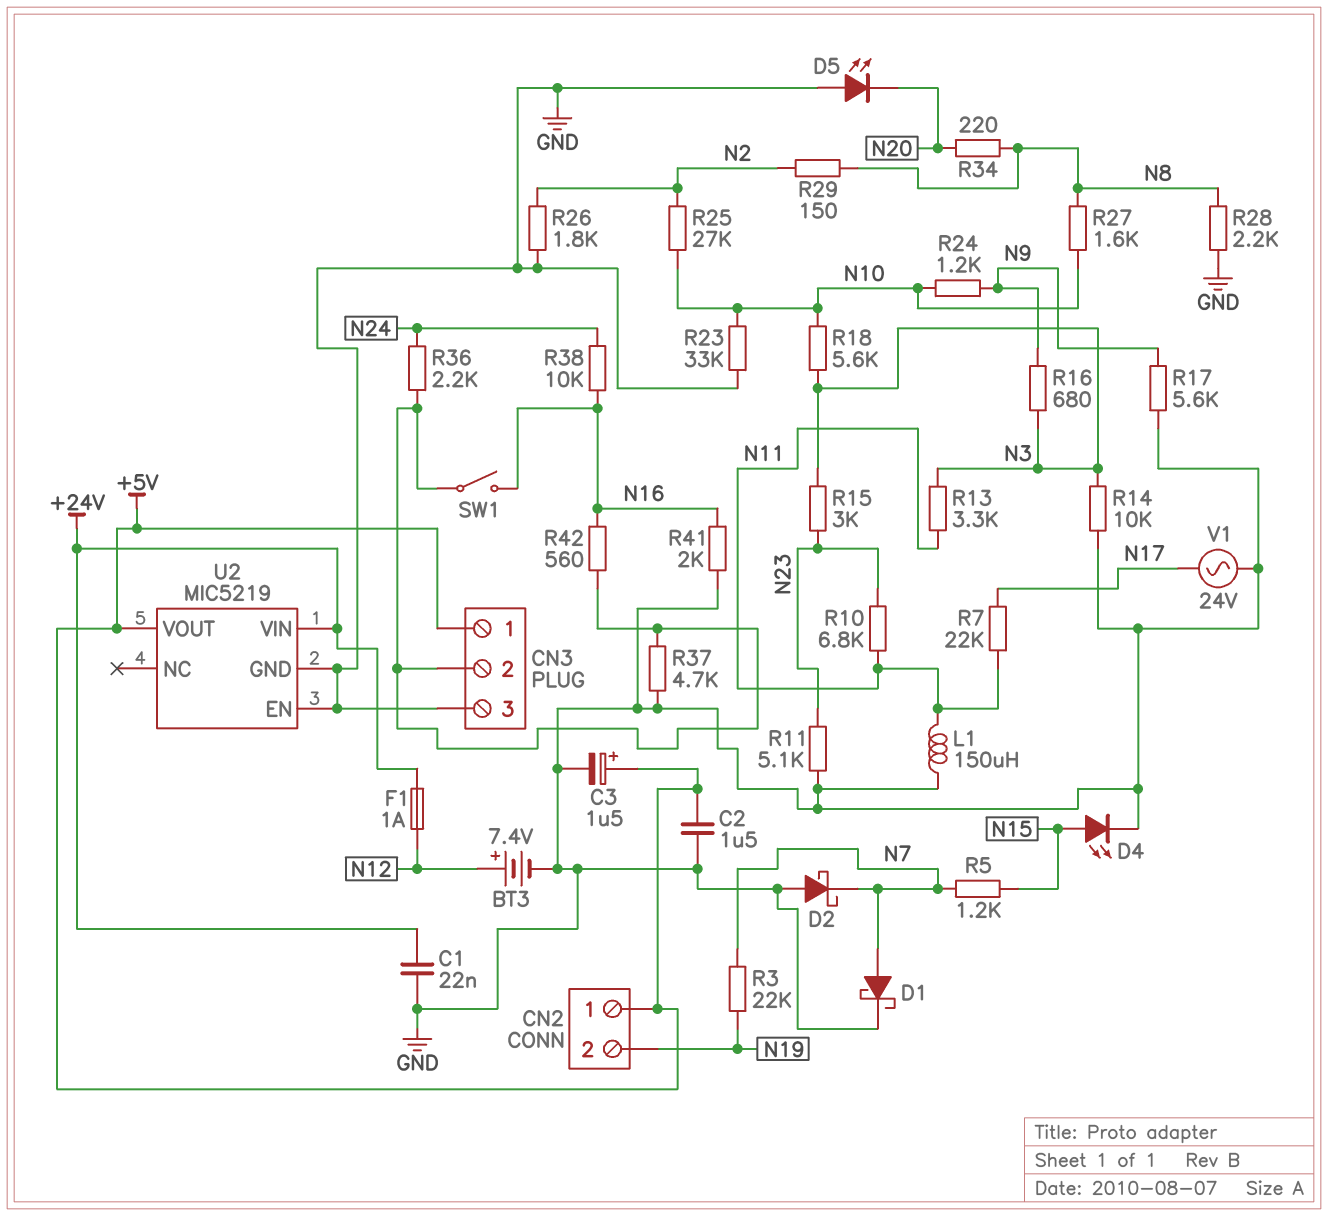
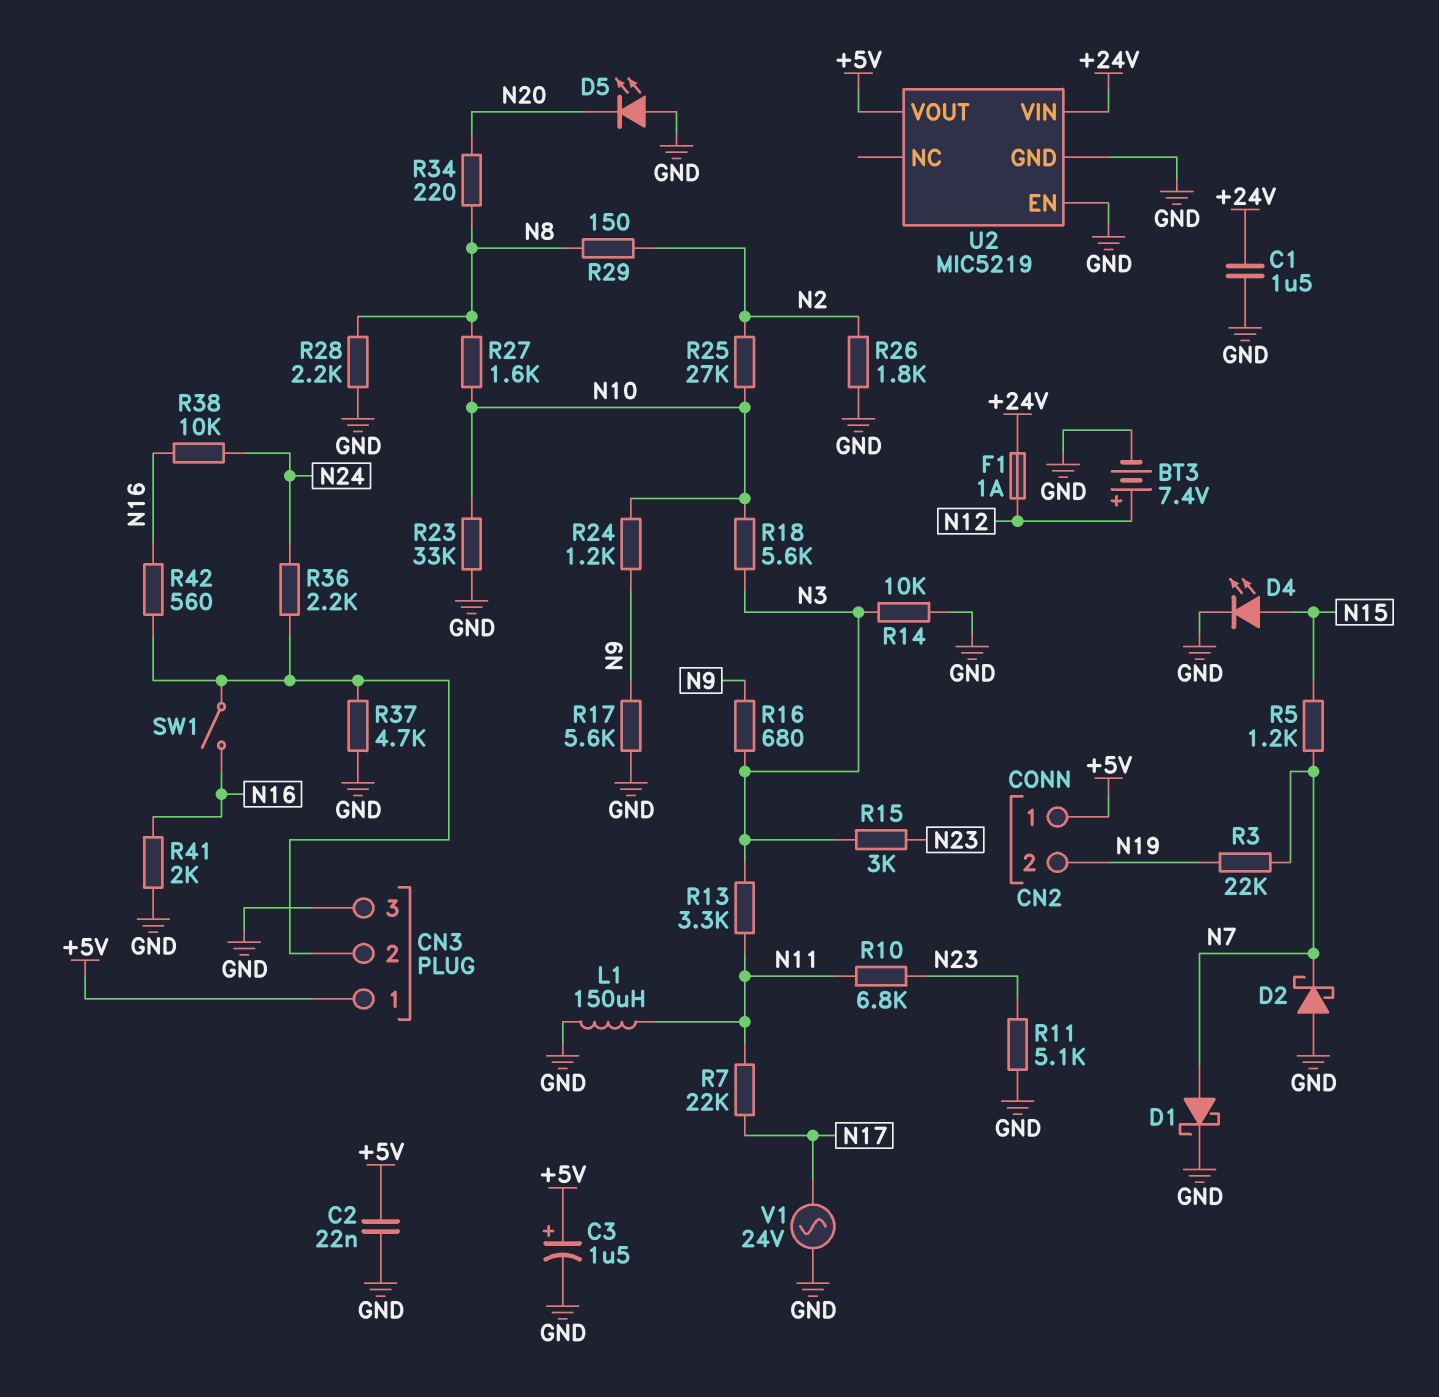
C1: 22nF (+24V, GND) -> 1.5uF (+24V, GND)
C2: 1.5uF (+5V, GND) -> 22nF (+5V, GND)

